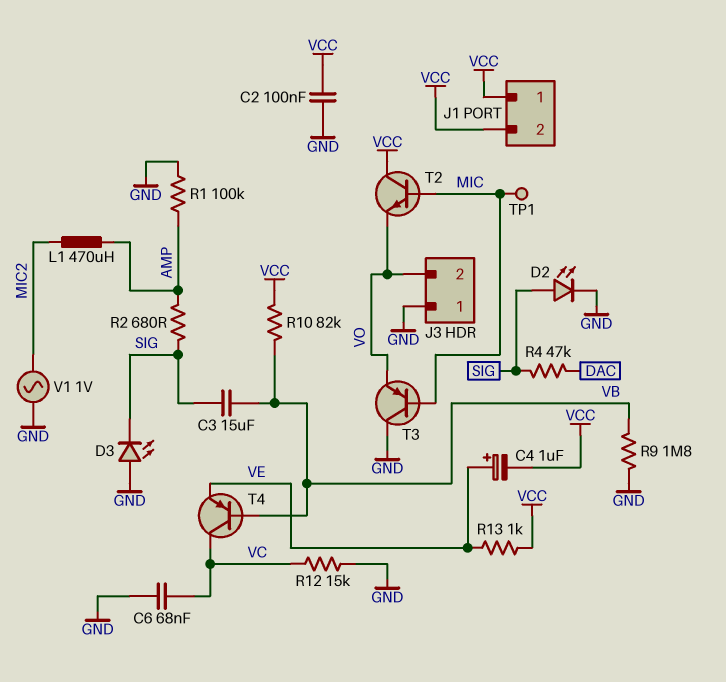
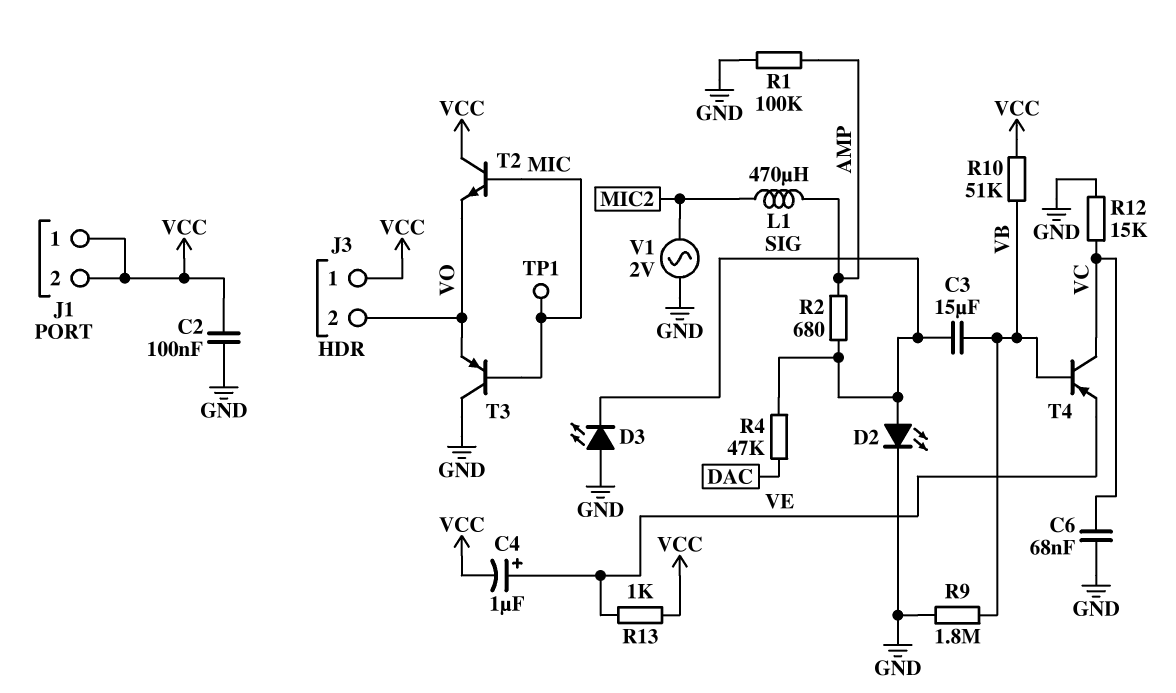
J3 pin 1: GND -> VCC
R10: 82k (VB, VCC) -> 51k (VB, VCC)
V1: AC 1V (GND, MIC2) -> AC 2V (GND, MIC2)

